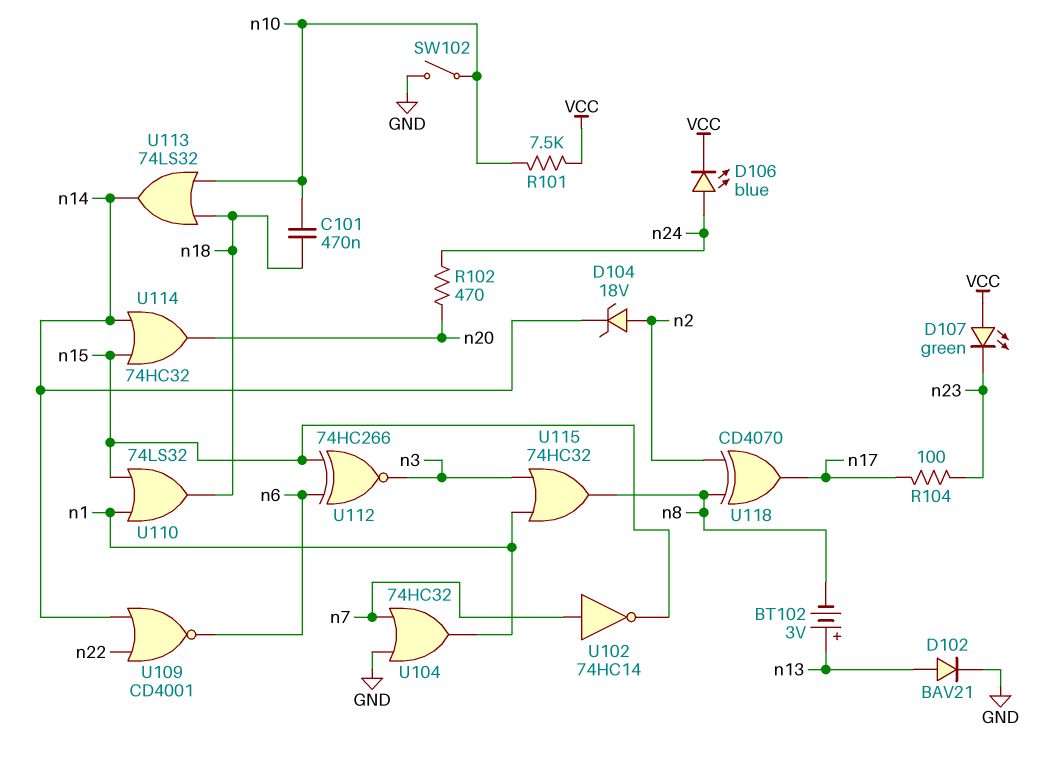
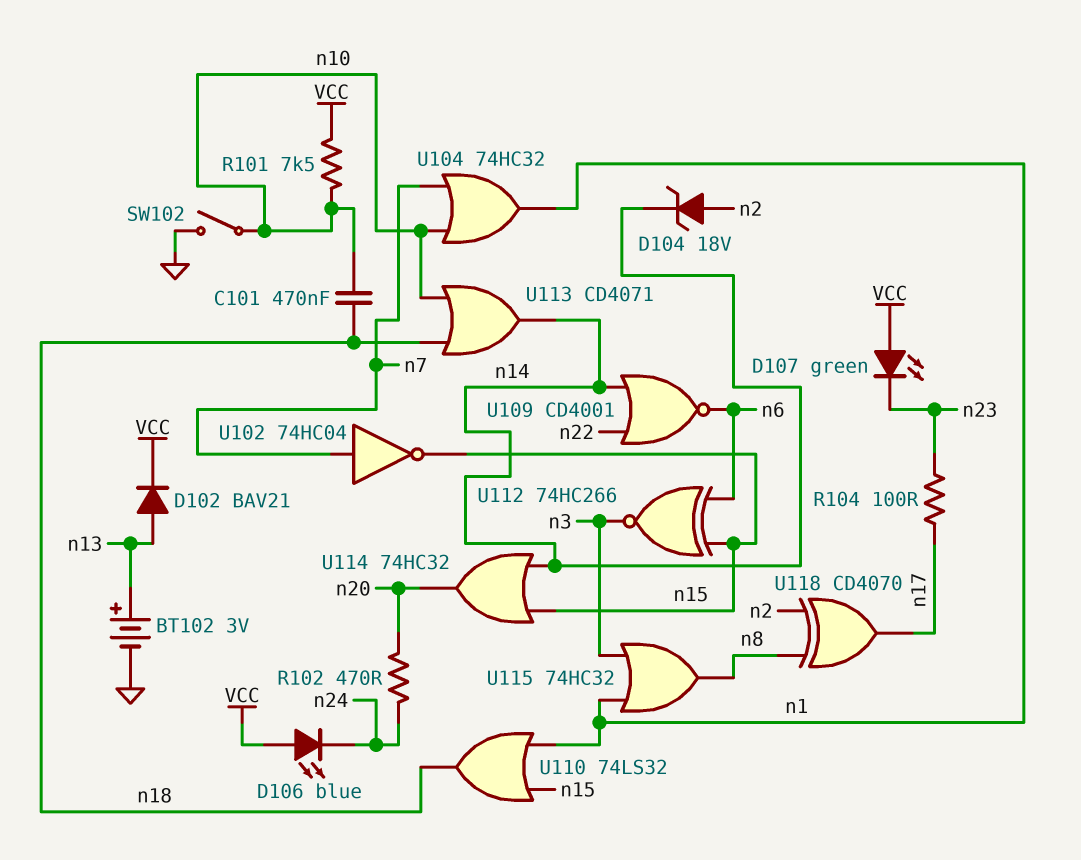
BT102: 3V (plus n13, minus n8) -> 3V (plus n13, minus GND)
D102: diode BAV21 (A n13, K GND) -> diode BAV21 (A n13, K VCC)
D106: LED blue (A n24, K VCC) -> LED blue (A VCC, K n24)
U102: NOT 74HC14 (in n7, out n15) -> NOT 74HC04 (in n7, out n15)
U104: OR 74HC32 (in GND, in n7, out n1) -> OR 74HC32 (in n7, in n10, out n1)
U113: OR 74LS32 (in n10, in n18, out n14) -> OR CD4071 (in n10, in n18, out n14)

